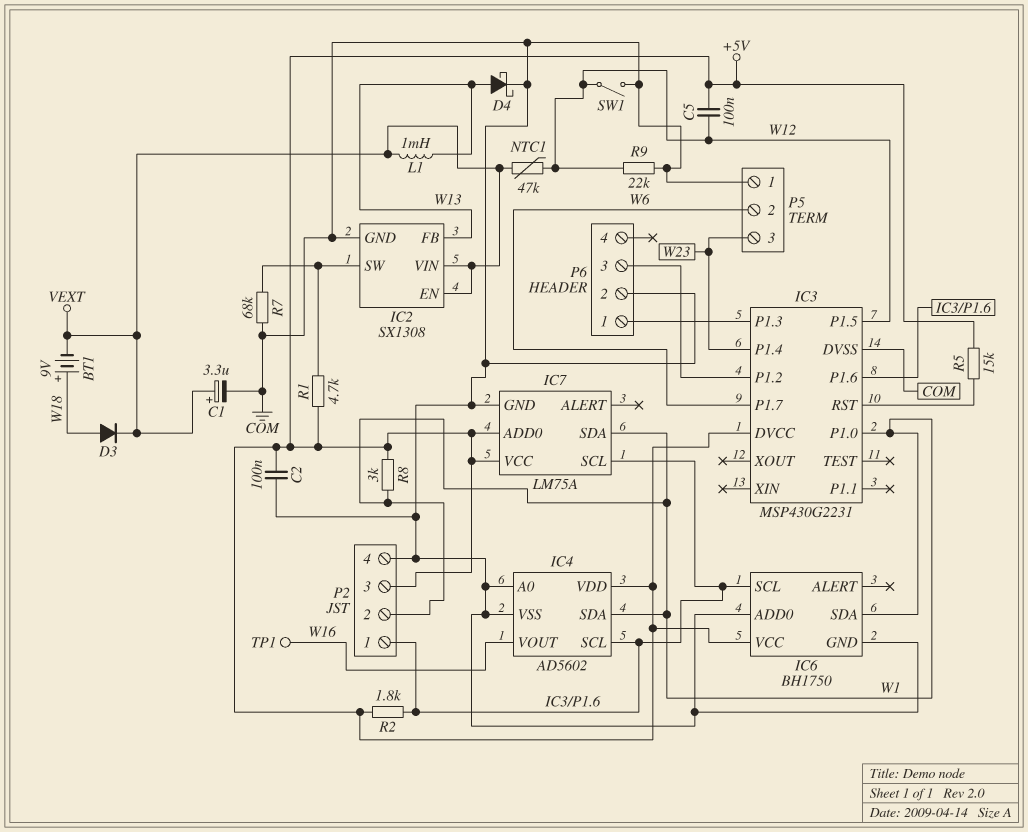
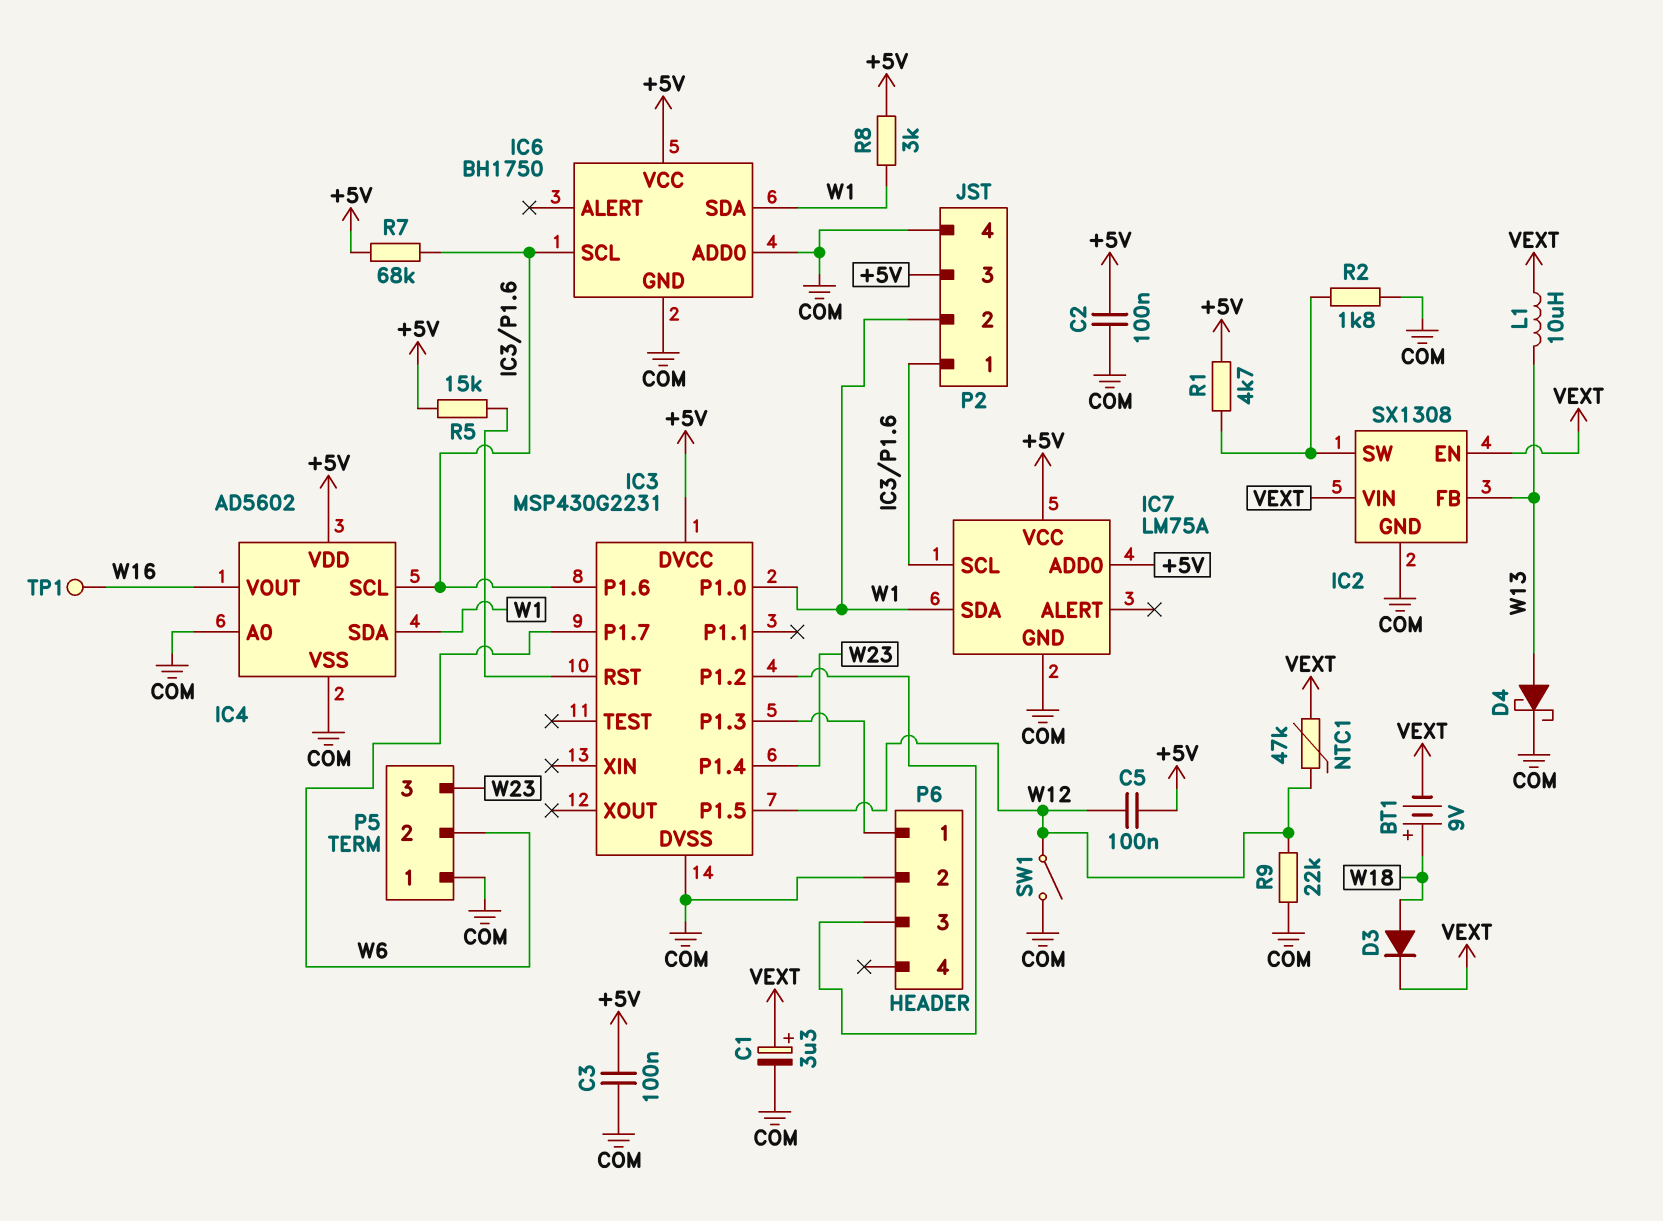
C3: none -> 100nF (+5V, COM)
L1: 1mH (VEXT, W13) -> 10uH (VEXT, W13)
R2: 1.8k (+5V, IC3/P1.6) -> 1.8k (COM, IC2/SW)
R7: 68k (COM, IC2/SW) -> 68k (+5V, IC3/P1.6)

